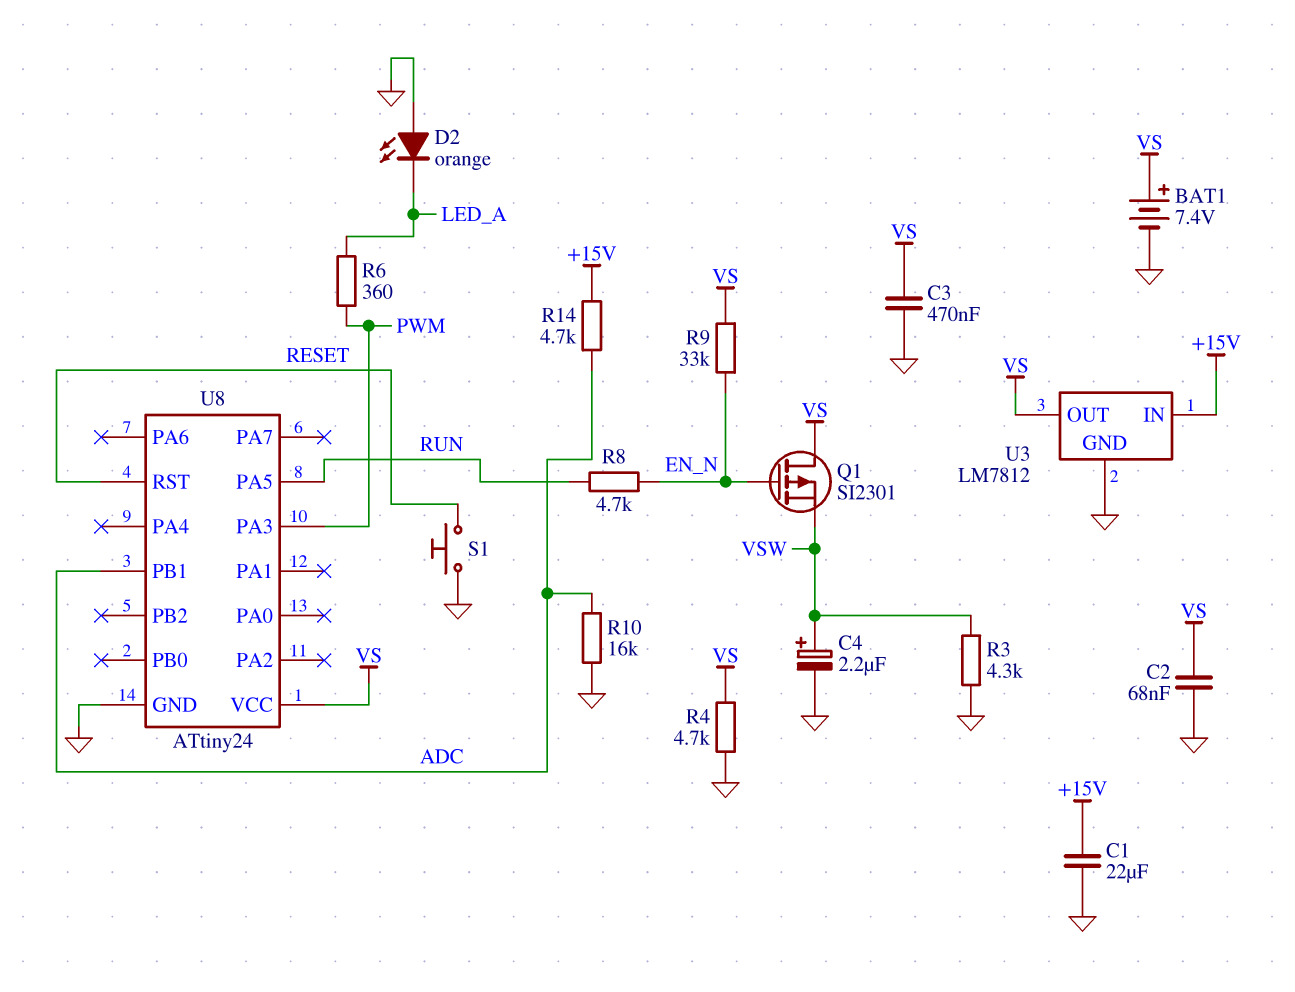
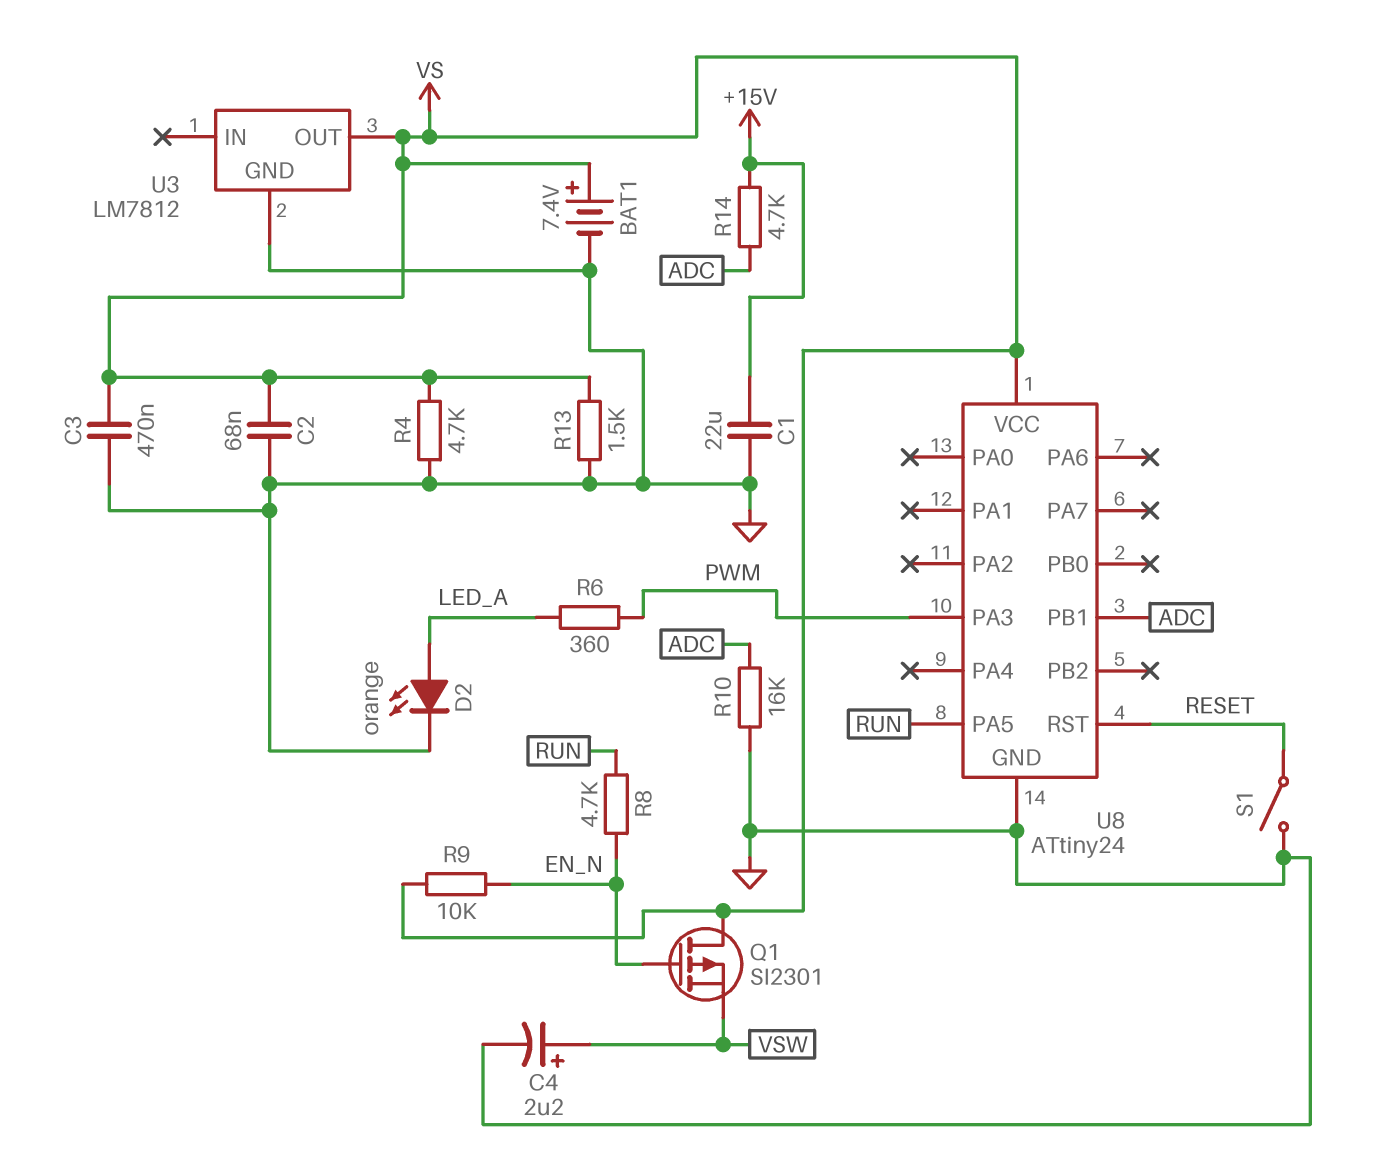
D2: LED orange (A GND, K LED_A) -> LED orange (A LED_A, K GND)
R3: 4.3k (GND, VSW) -> none
R9: 33k (EN_N, VS) -> 10k (EN_N, VS)
R13: none -> 1.5k (GND, VS)
S1: button (GND, RESET) -> switch (GND, RESET)
U3 pin IN: +15V -> none

